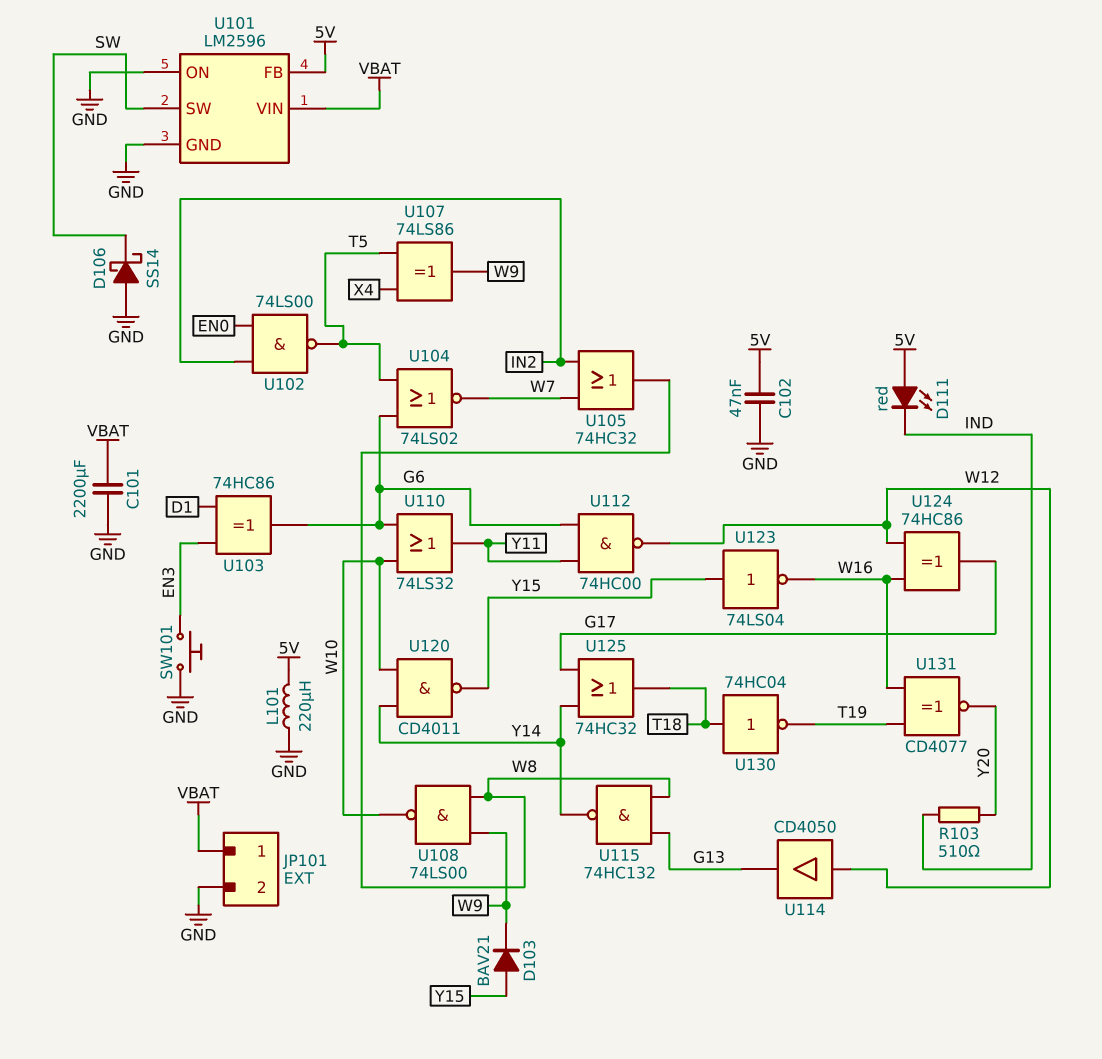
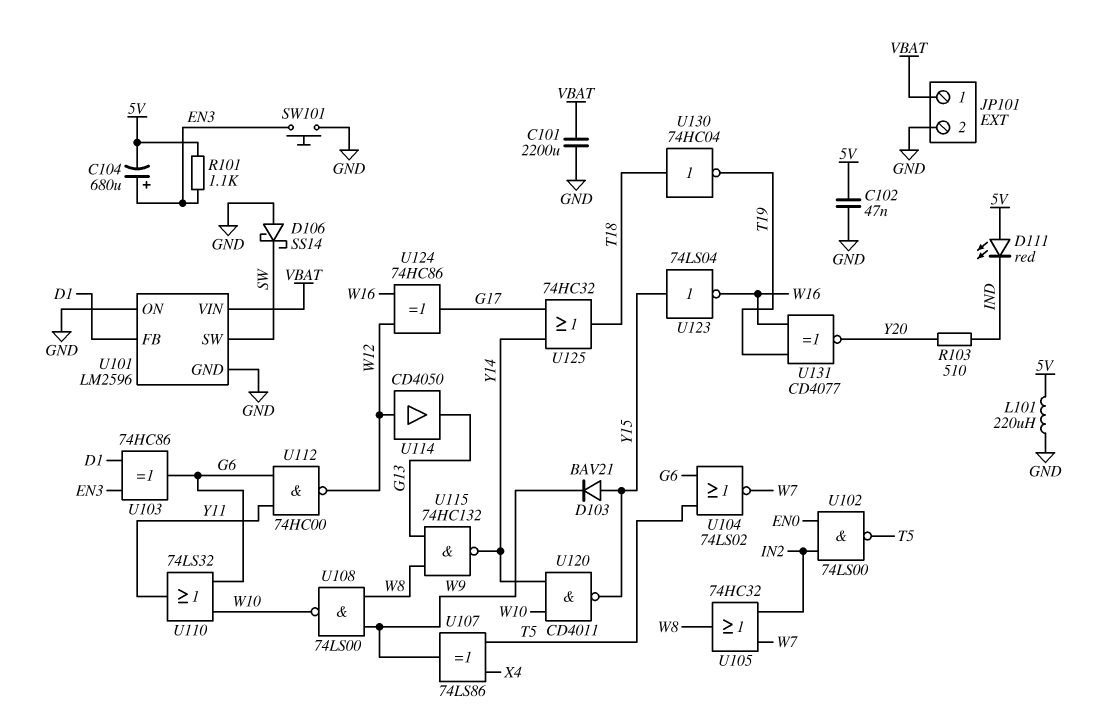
C104: none -> 680uF (plus EN3, minus 5V)
R101: none -> 1.1k (5V, EN3)
U101 pin FB: 5V -> D1

